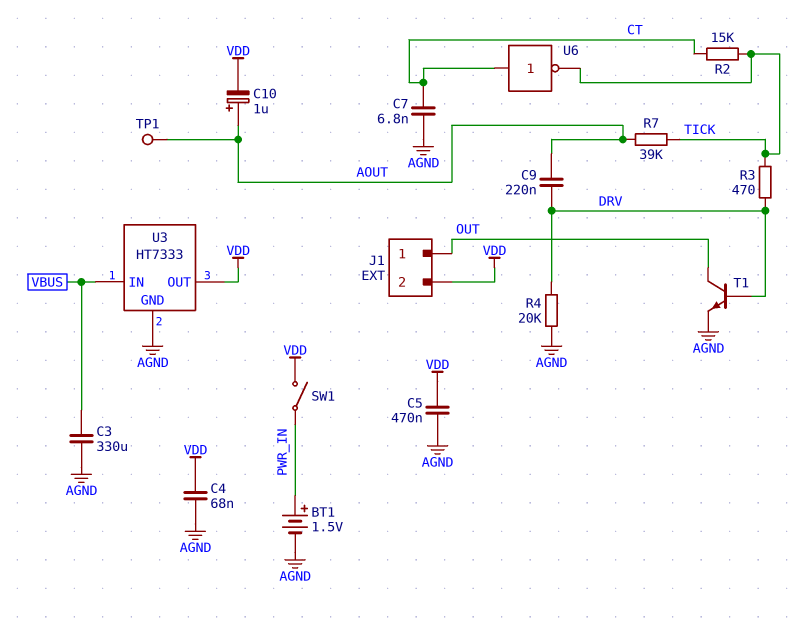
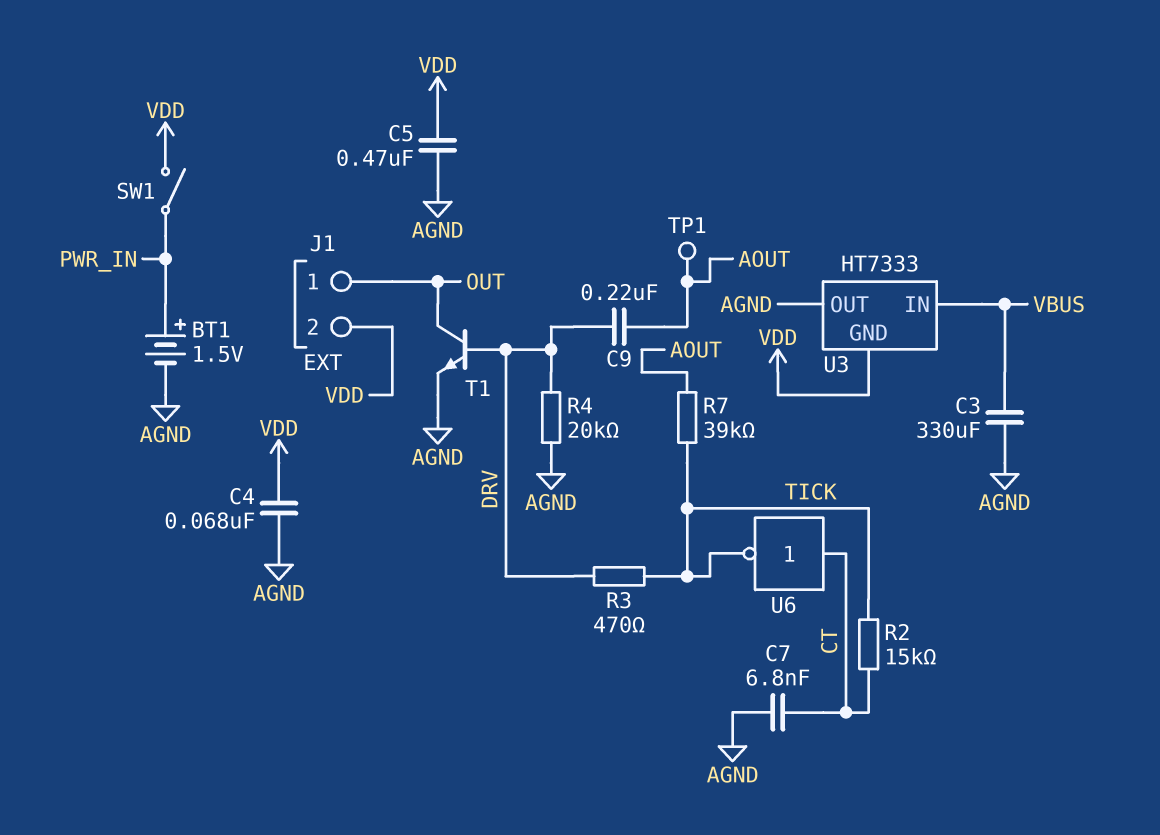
C10: 1uF (plus AOUT, minus VDD) -> none
U3 pin GND: AGND -> VDD
U3 pin OUT: VDD -> AGND

